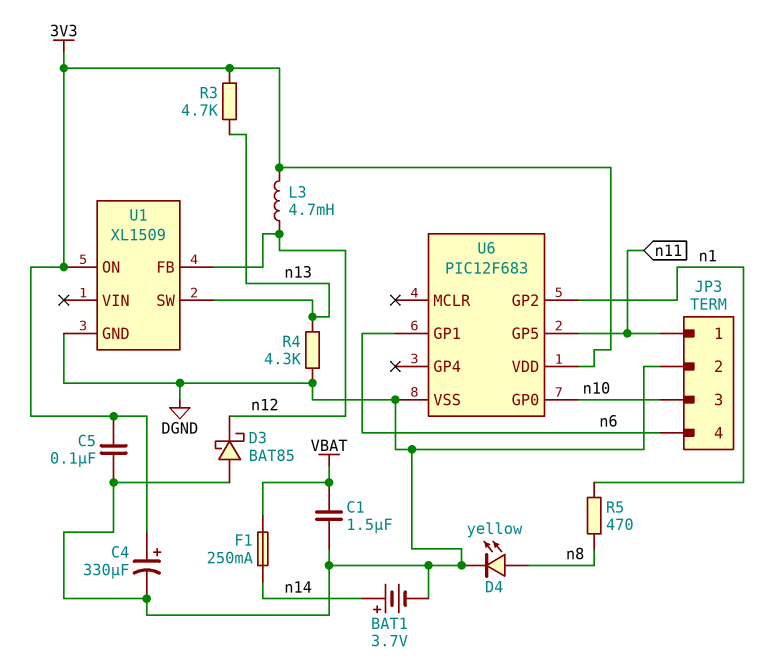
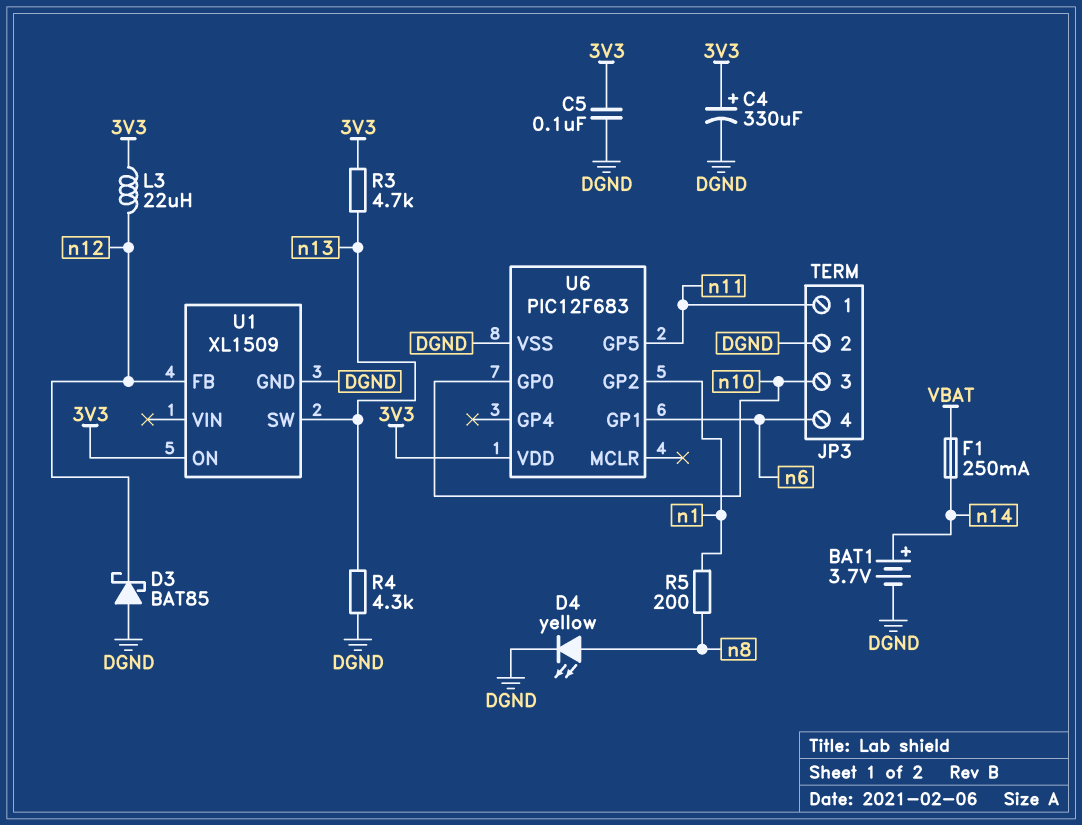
C1: 1.5uF (DGND, VBAT) -> none
L3: 4.7mH (3V3, n12) -> 22uH (3V3, n12)
R5: 470 (n1, n8) -> 200 (n1, n8)

